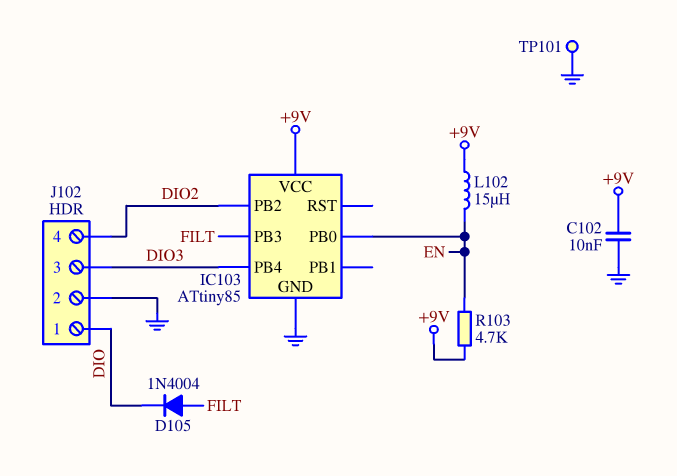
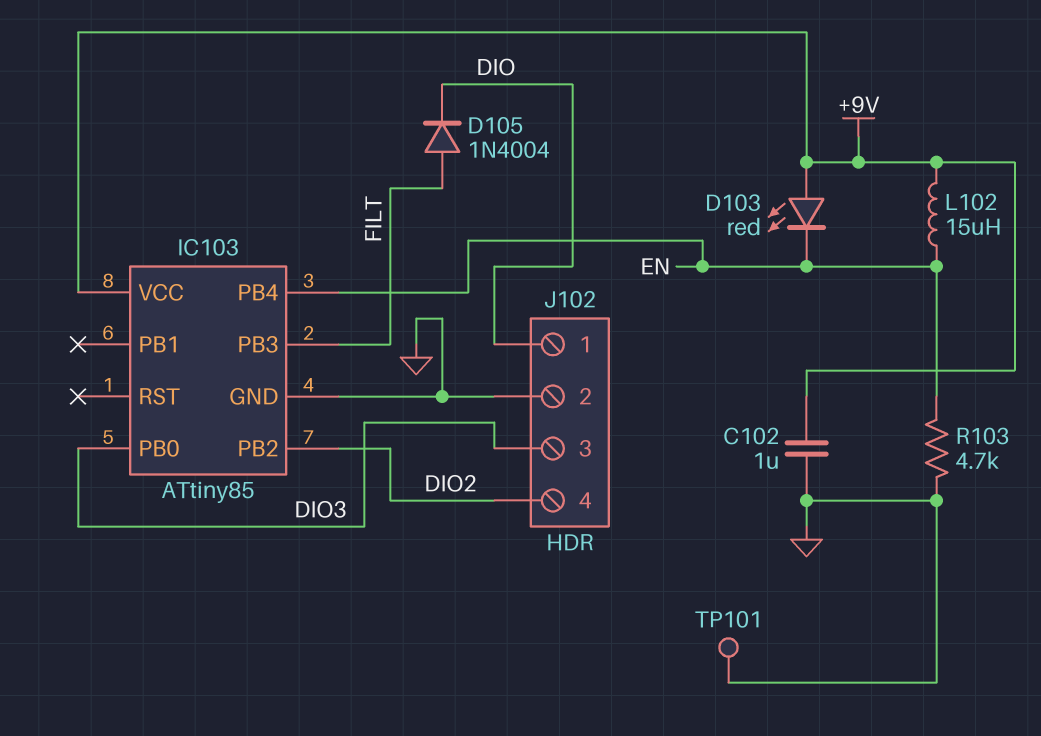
C102: 10nF (+9V, GND) -> 1uF (+9V, GND)
D103: none -> LED red (A +9V, K EN)
IC103 pin PB0: EN -> DIO3
IC103 pin PB4: DIO3 -> EN
R103: 4.7k (+9V, EN) -> 4.7k (EN, GND)

